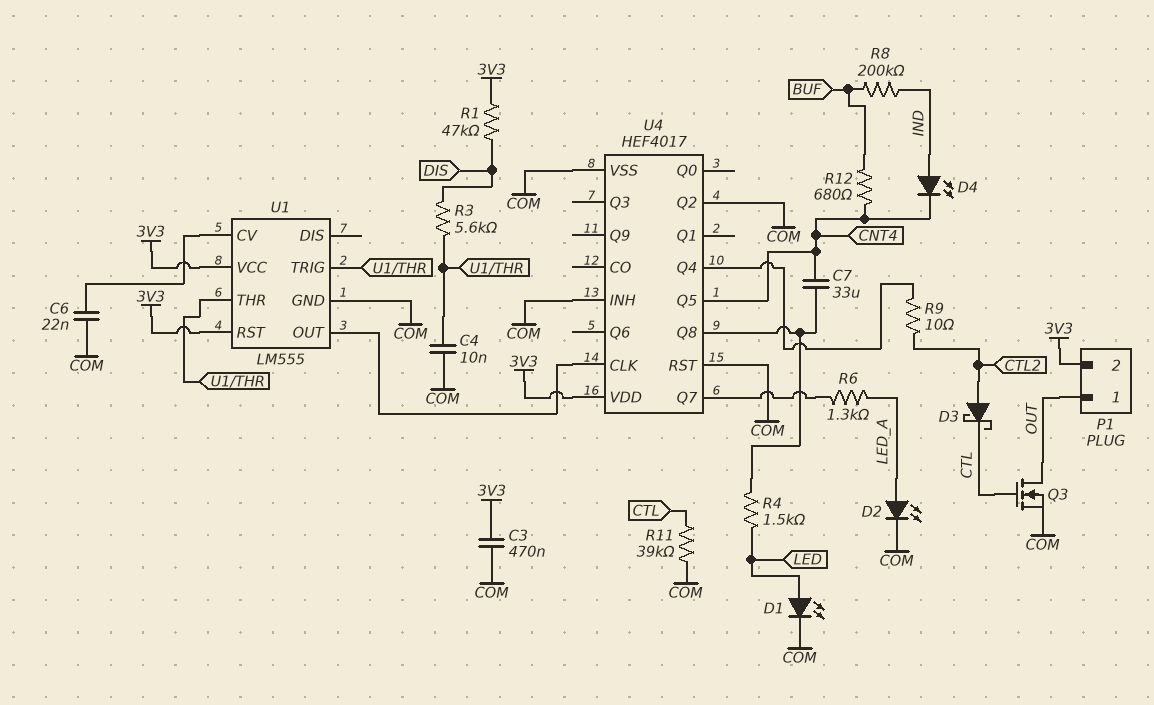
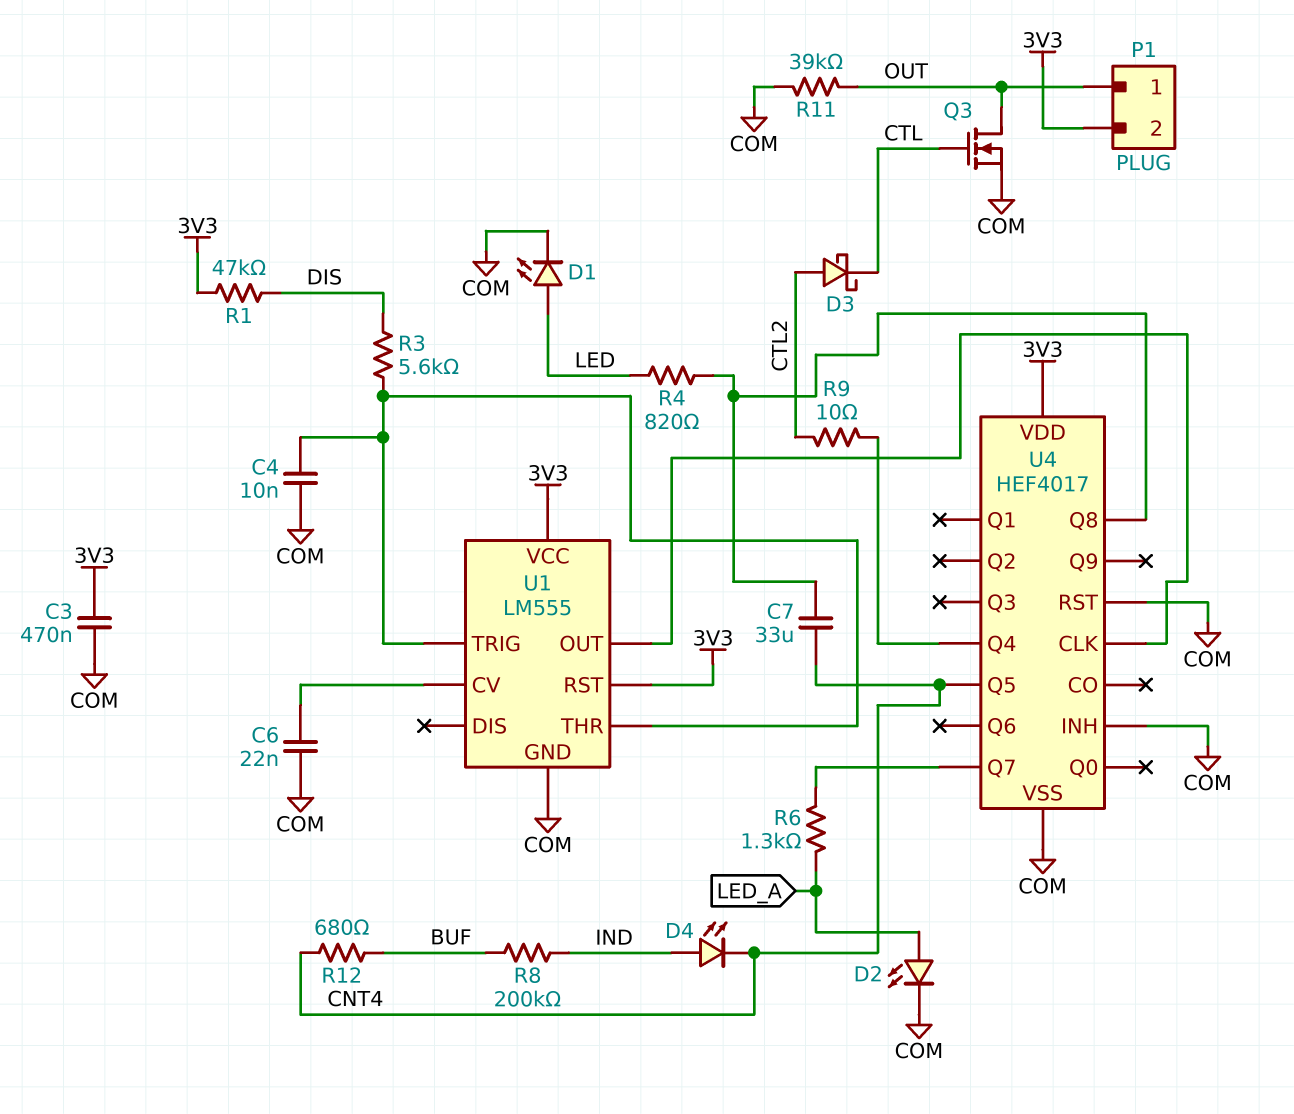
R4: 1.5k (LED, U4/Q8) -> 820 (LED, U4/Q8)
R11: 39k (COM, CTL) -> 39k (COM, OUT)
U4 pin Q2: COM -> none

